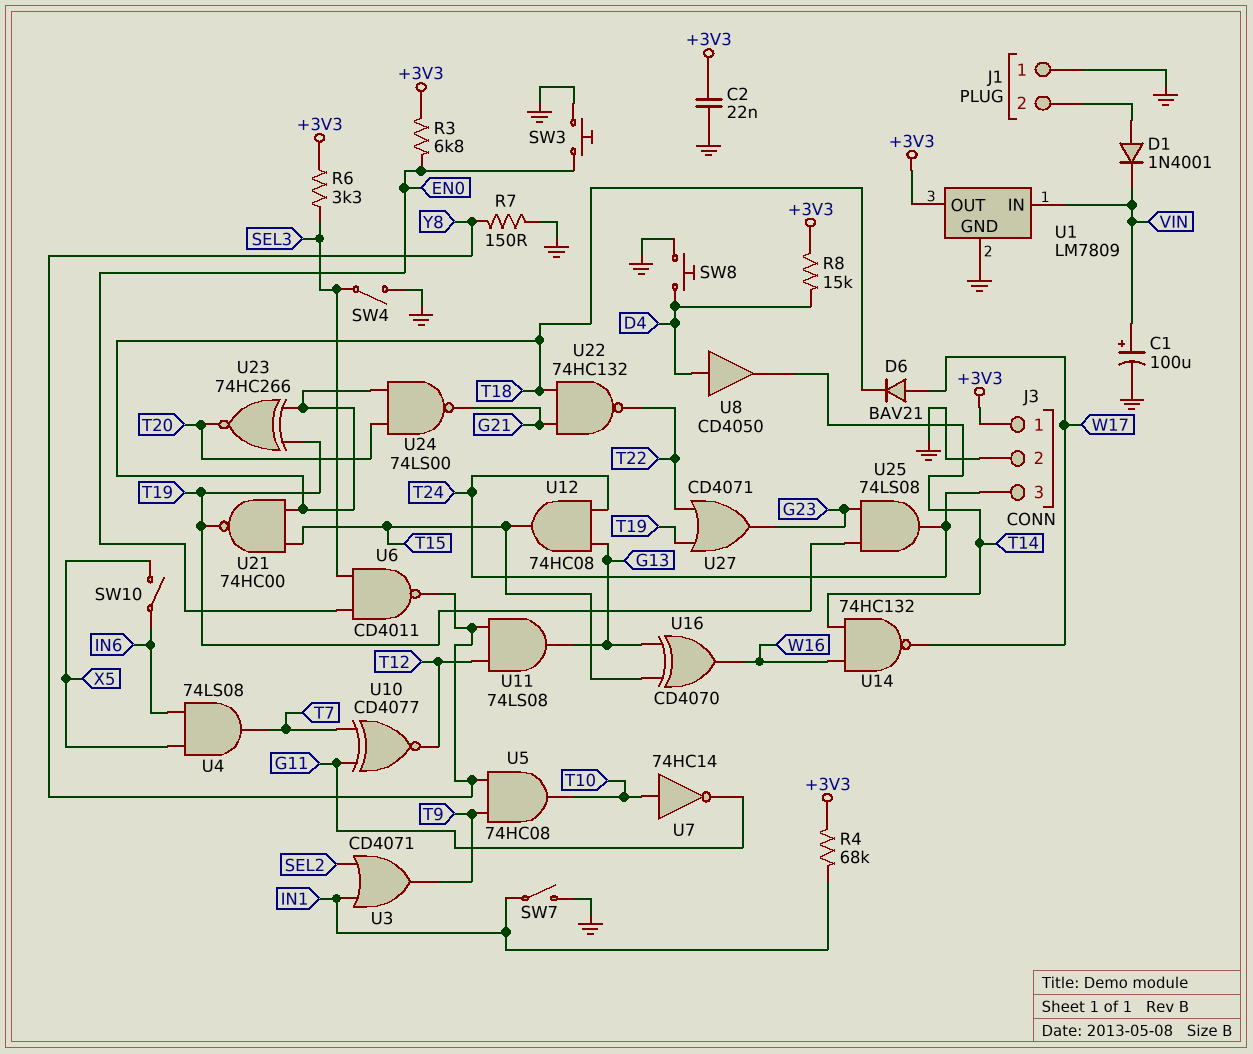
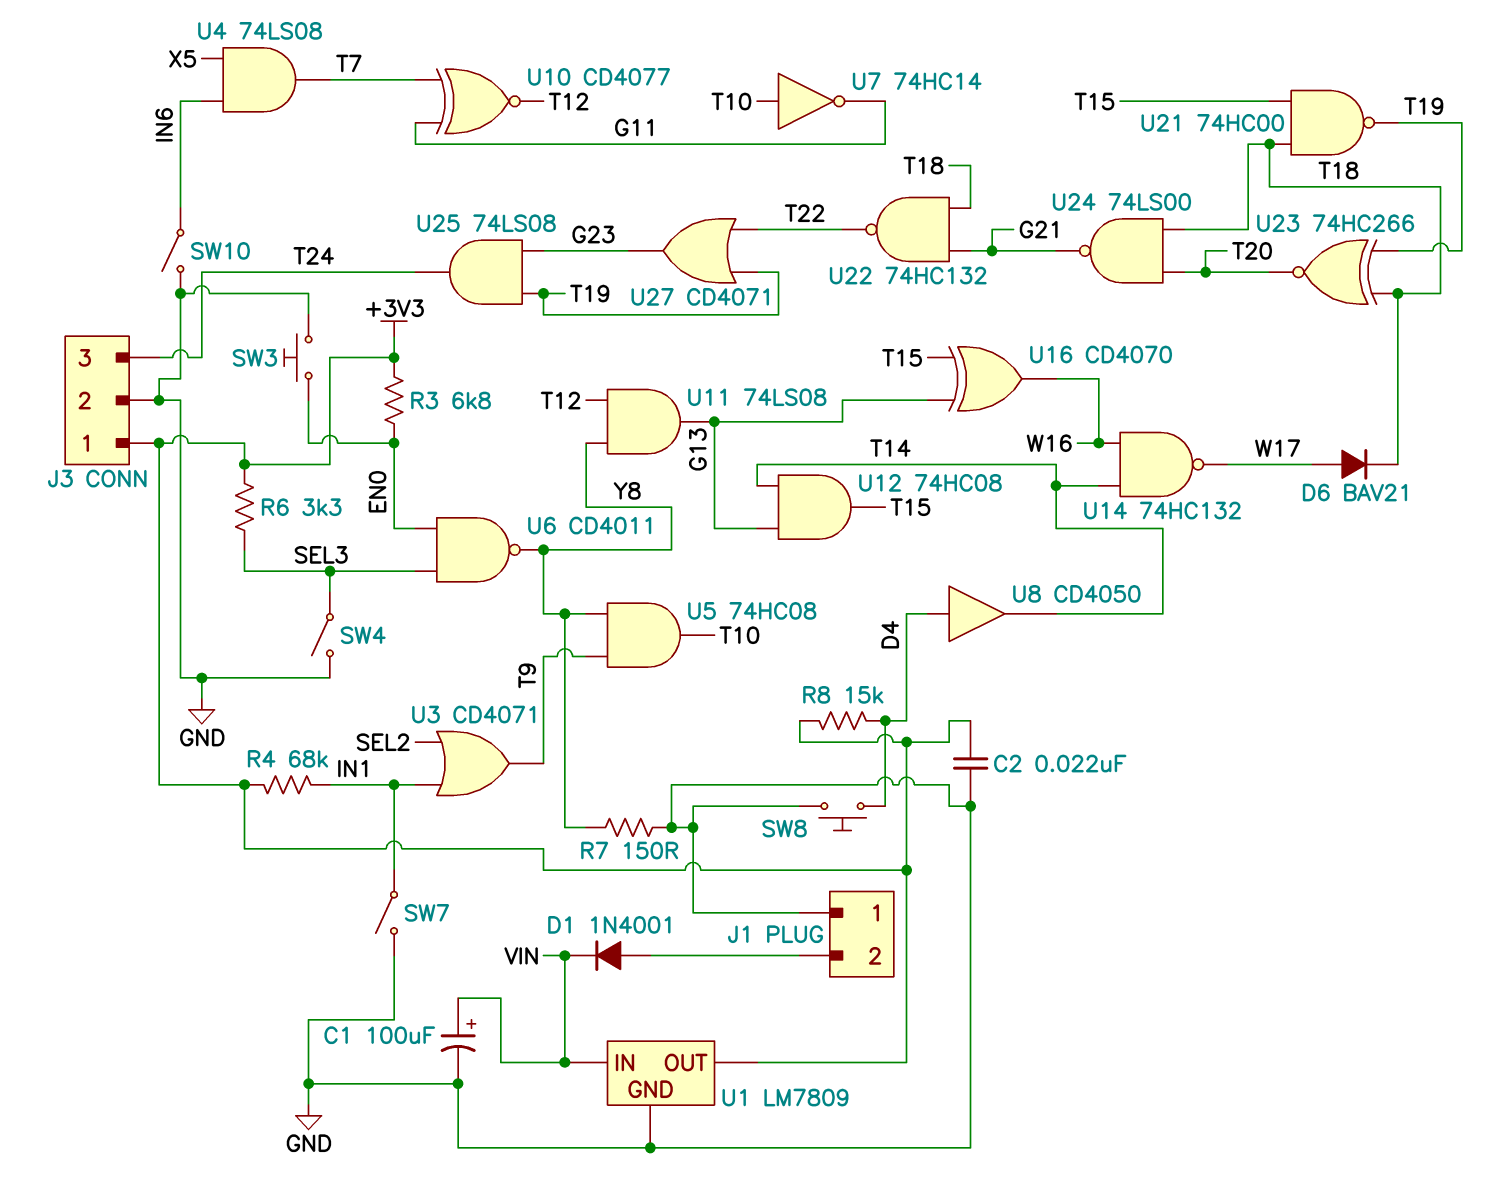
SW10: switch (IN6, X5) -> switch (GND, IN6)
U12: AND 74HC08 (in G13, in T24, out T15) -> AND 74HC08 (in G13, in T14, out T15)

